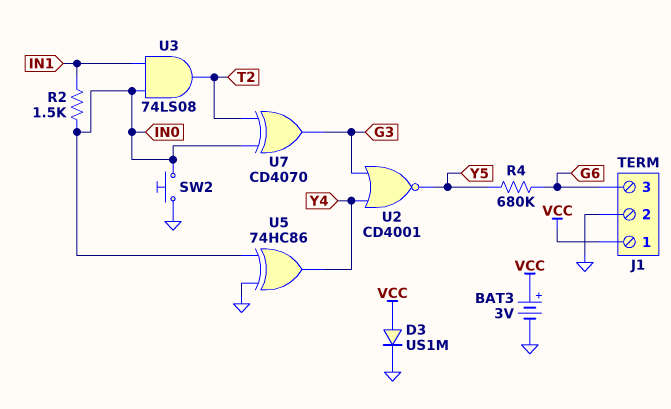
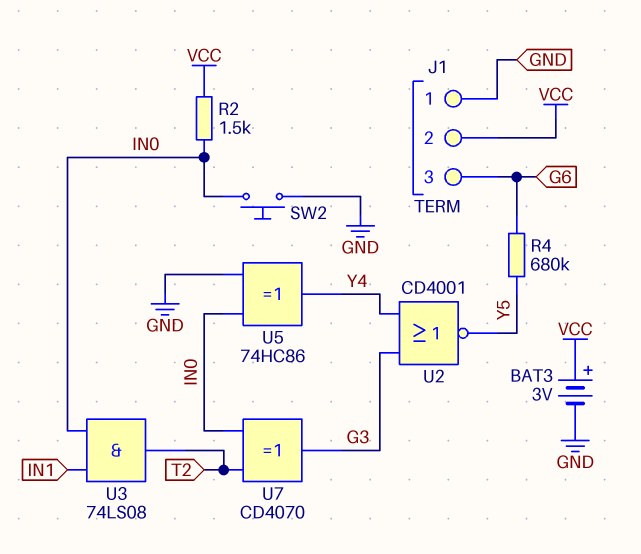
D3: diode US1M (A VCC, K GND) -> none
J1 pin 1: VCC -> GND
J1 pin 2: GND -> VCC
R2: 1.5k (IN0, IN1) -> 1.5k (IN0, VCC)

